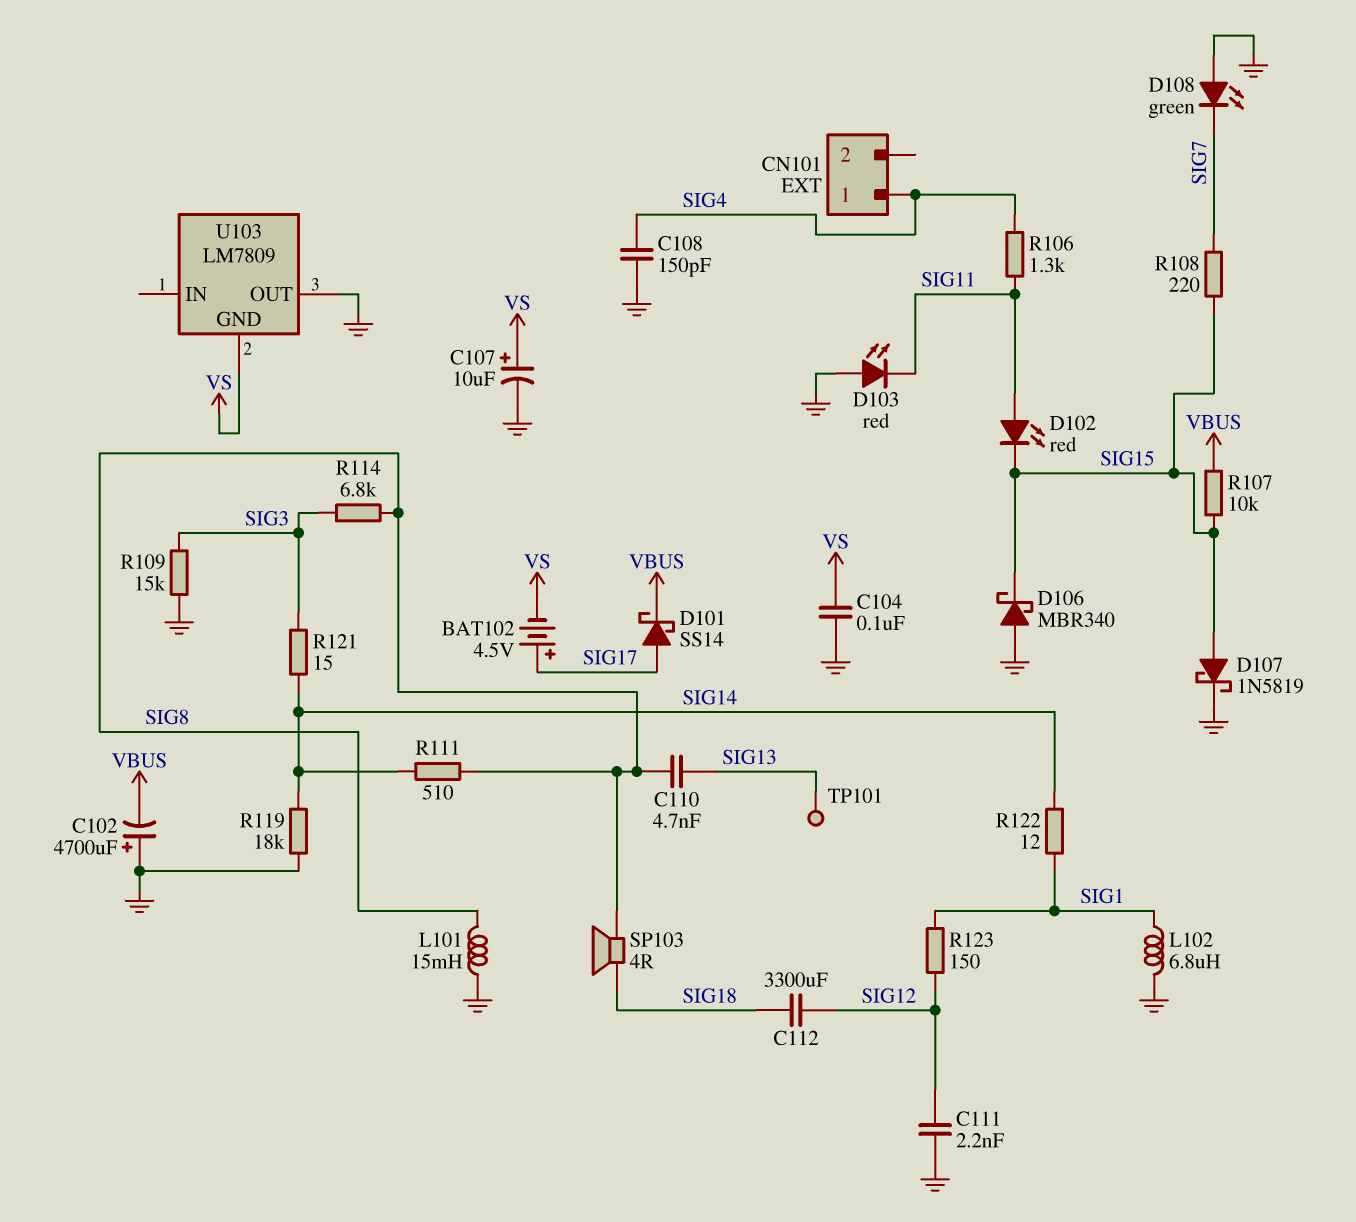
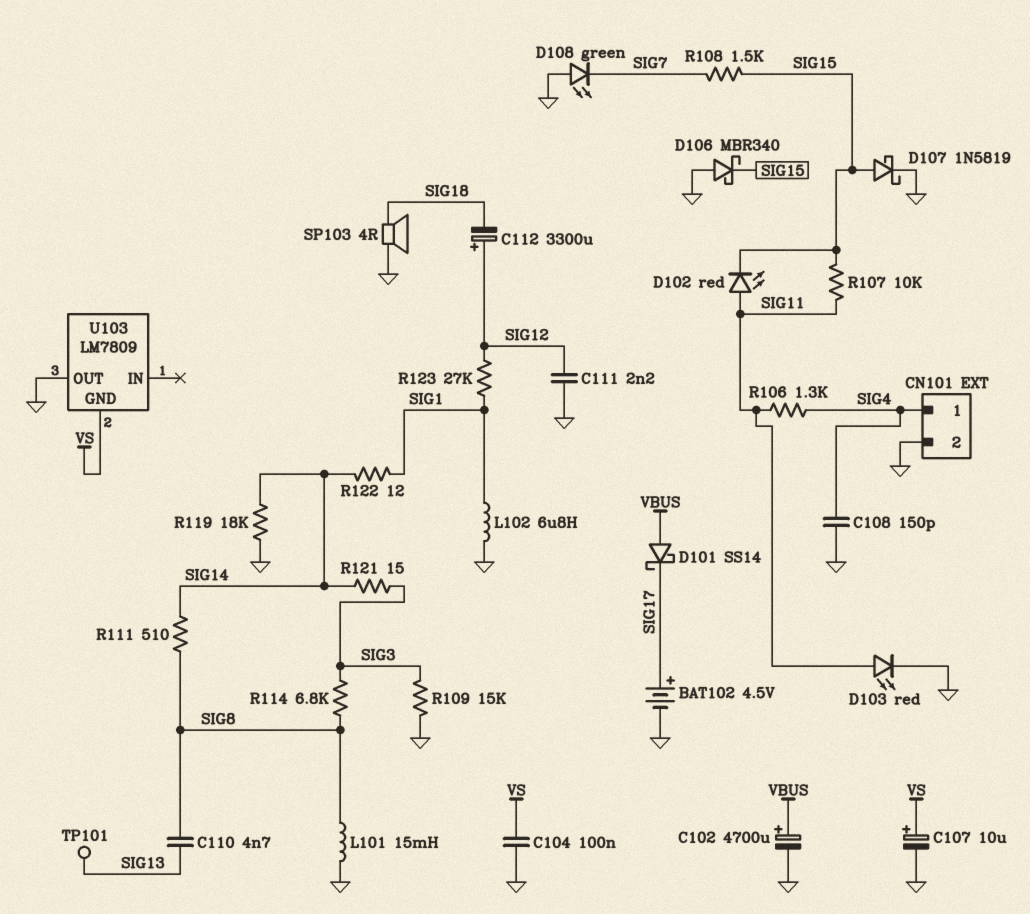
BAT102: 4.5V (plus SIG17, minus VS) -> 4.5V (plus SIG17, minus GND)
C102: 4700uF (plus GND, minus VBUS) -> 4700uF (plus VBUS, minus GND)
C112: 3300uF (SIG12, SIG18) -> 3300uF (plus SIG12, minus SIG18)
CN101 pin 2: none -> GND
D101: schottky SS14 (A SIG17, K VBUS) -> schottky SS14 (A VBUS, K SIG17)
D103: LED red (A GND, K SIG11) -> LED red (A SIG11, K GND)
R107: 10k (SIG15, VBUS) -> 10k (SIG11, SIG15)
R108: 220 (SIG7, SIG15) -> 1.5k (SIG7, SIG15)
R123: 150 (SIG1, SIG12) -> 27k (SIG1, SIG12)
SP103: speaker 4R (SIG8, SIG18) -> speaker 4R (GND, SIG18)

